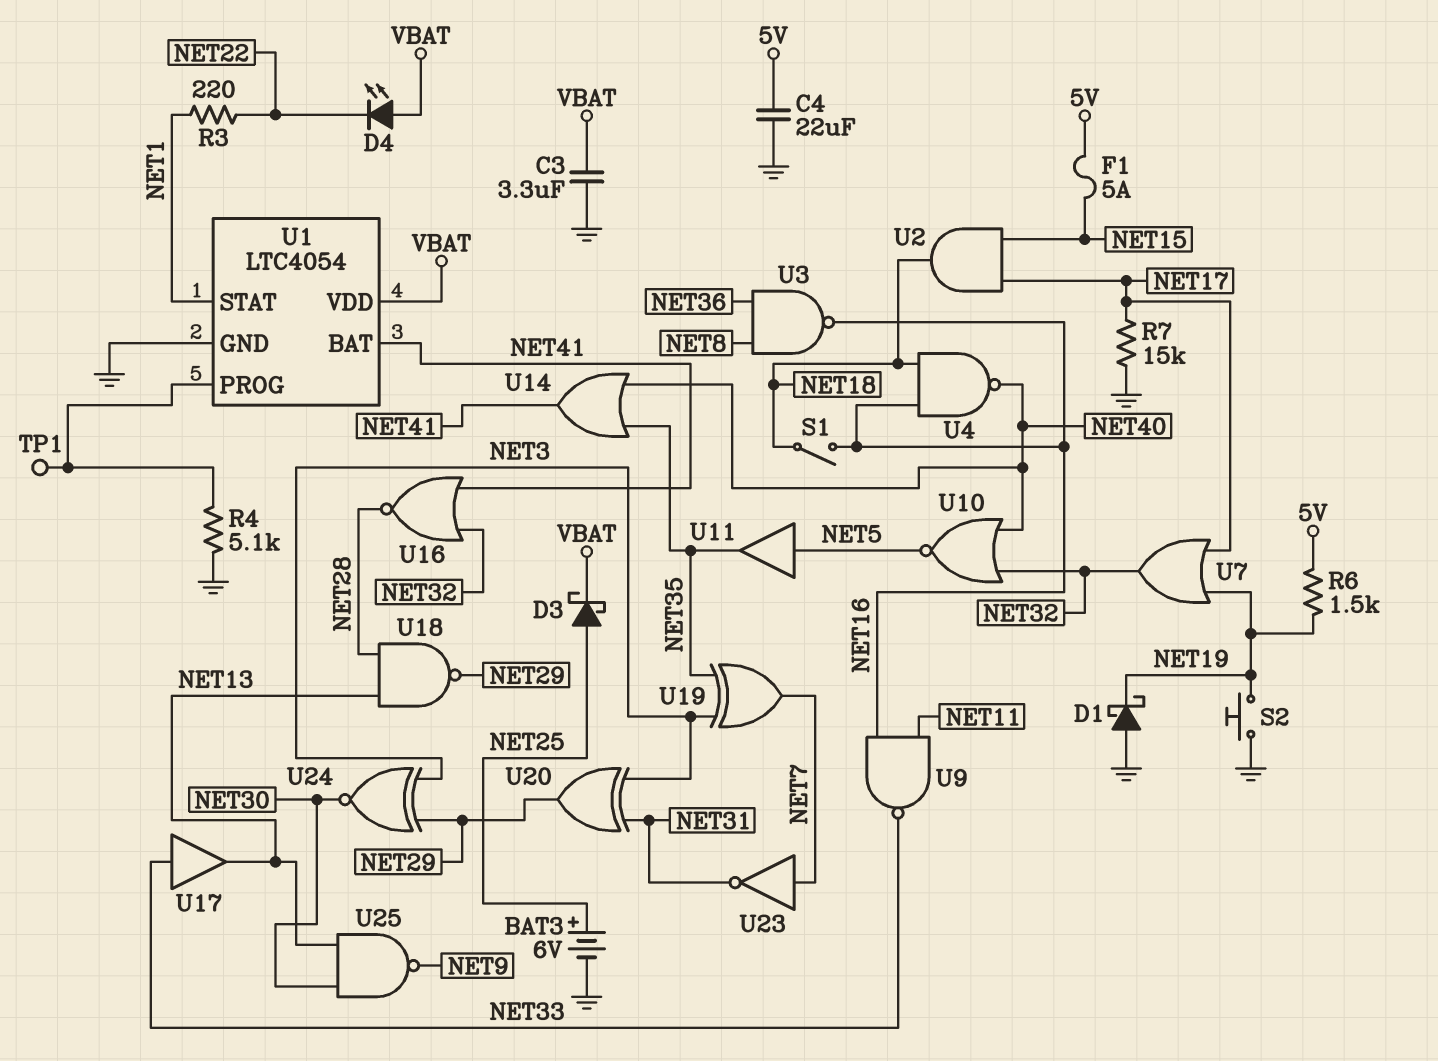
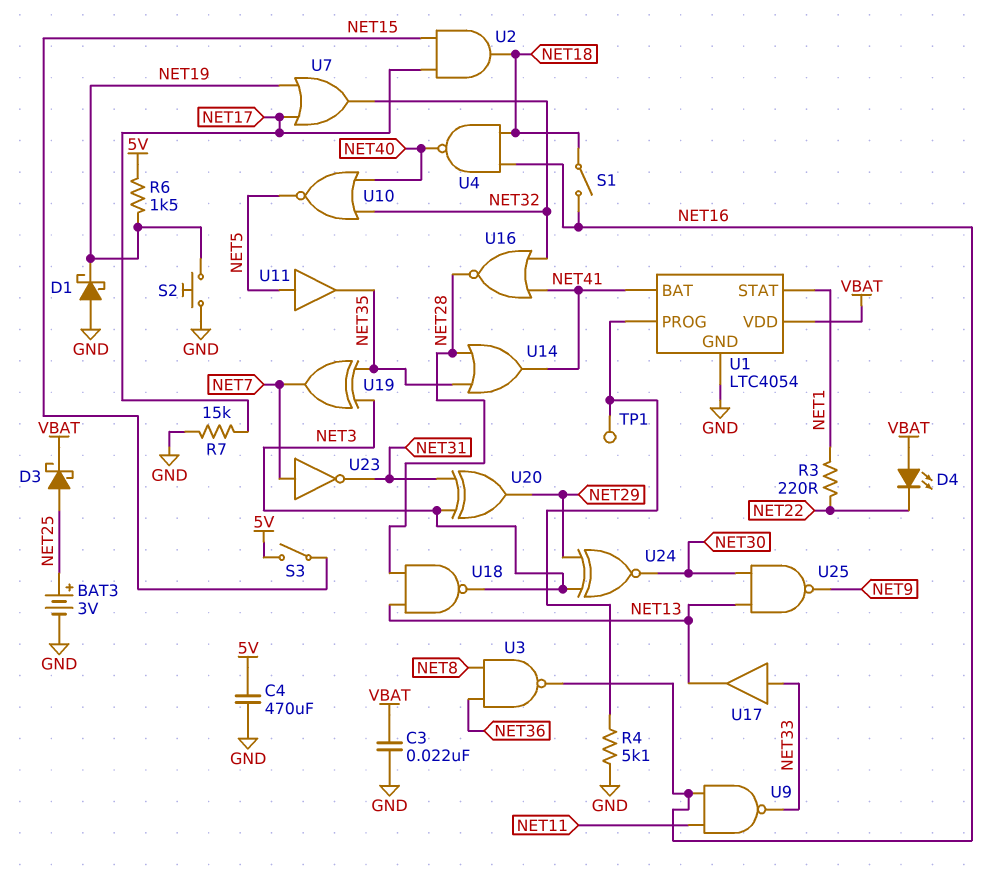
BAT3: 6V (plus NET25, minus GND) -> 3V (plus NET25, minus GND)
C3: 3.3uF (GND, VBAT) -> 22nF (GND, VBAT)
C4: 22uF (5V, GND) -> 470uF (5V, GND)
F1: 5A (5V, NET15) -> none
S3: none -> switch (5V, NET15)
U14: OR (in NET35, in NET40, out NET41) -> OR (in NET28, in NET35, out NET41)
U18: NAND (in NET13, in NET28, out NET29) -> NAND (in NET13, in NET28, out NET3)

